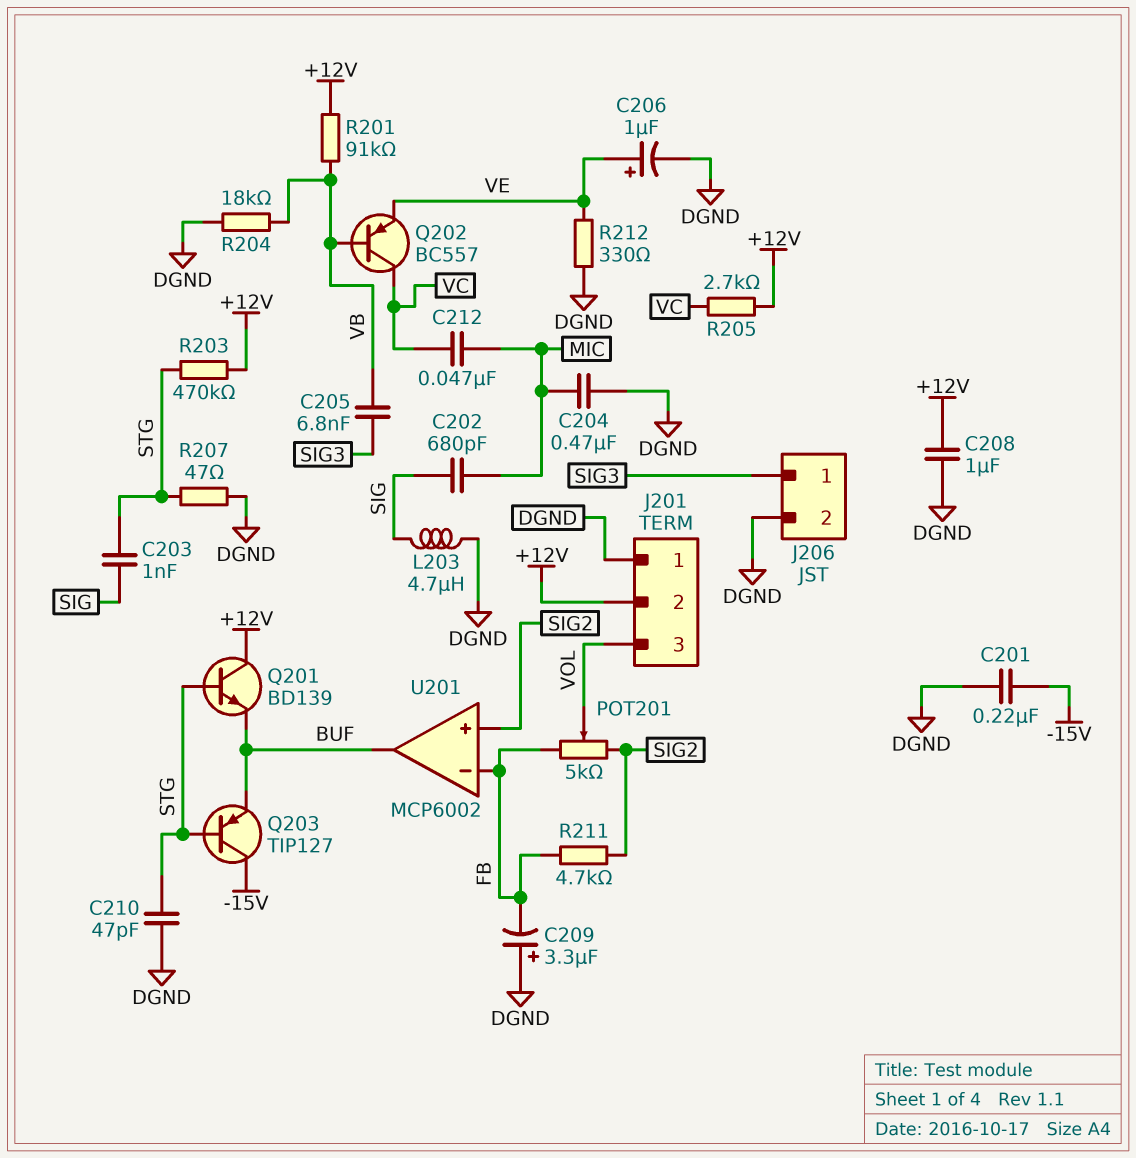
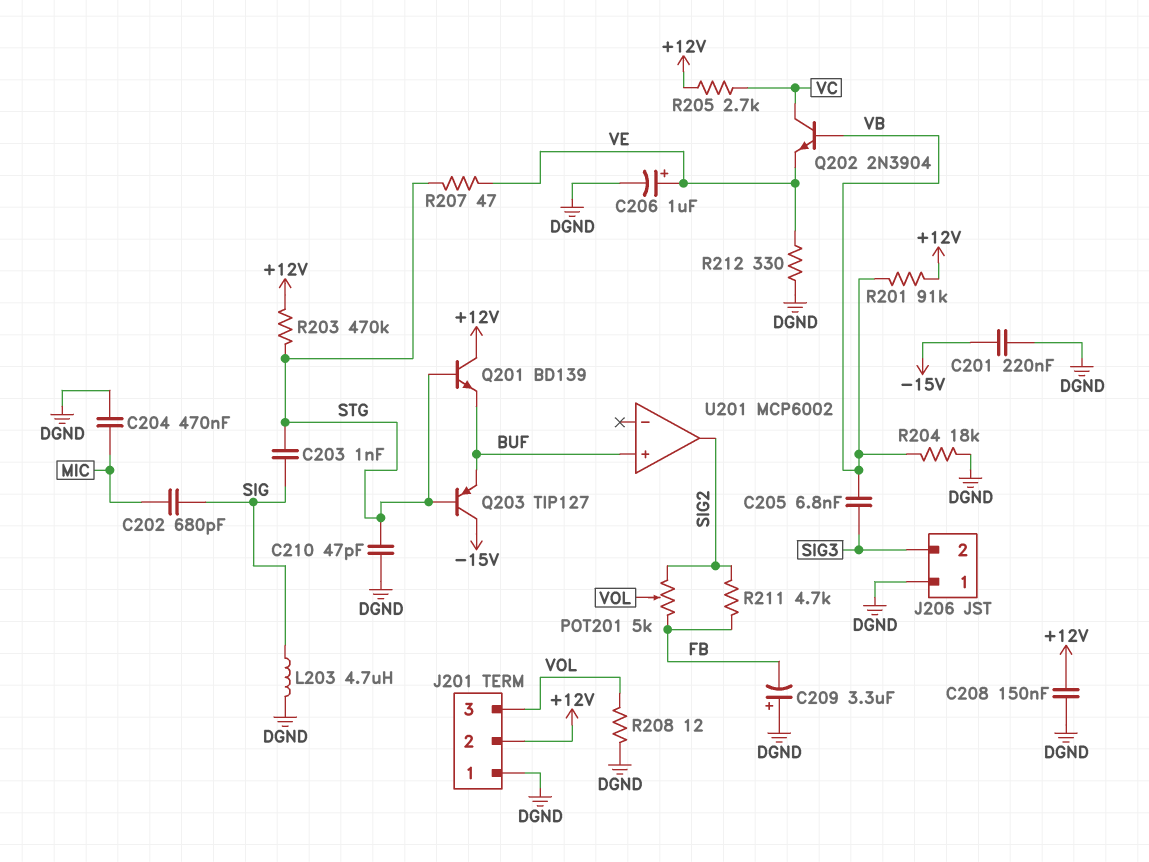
C208: 1uF (+12V, DGND) -> 150nF (+12V, DGND)
C212: 47nF (MIC, VC) -> none
J206 pin 1: SIG3 -> DGND
J206 pin 2: DGND -> SIG3
Q202: PNP BC557 (B VB, C VC, E VE) -> NPN 2N3904 (B VB, C VC, E VE)
R207: 47 (DGND, STG) -> 47 (STG, VE)
R208: none -> 12 (DGND, VOL)
U201 pin in+: SIG2 -> BUF
U201 pin in-: FB -> none
U201 pin out: BUF -> SIG2

